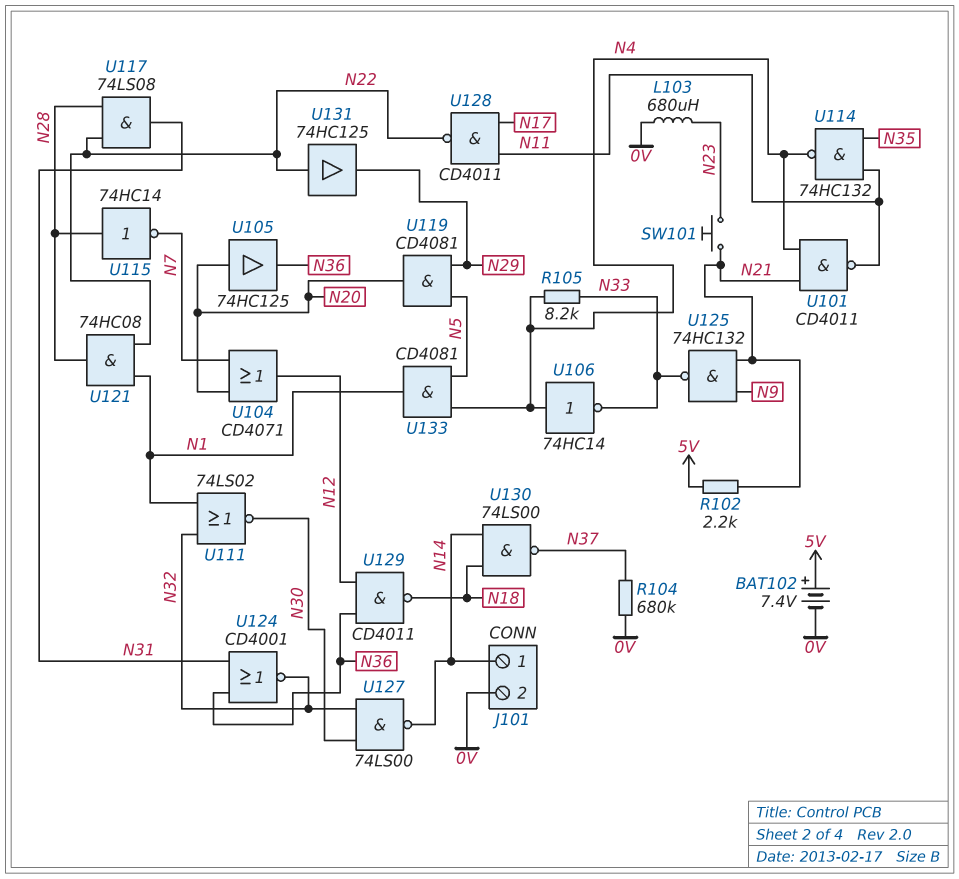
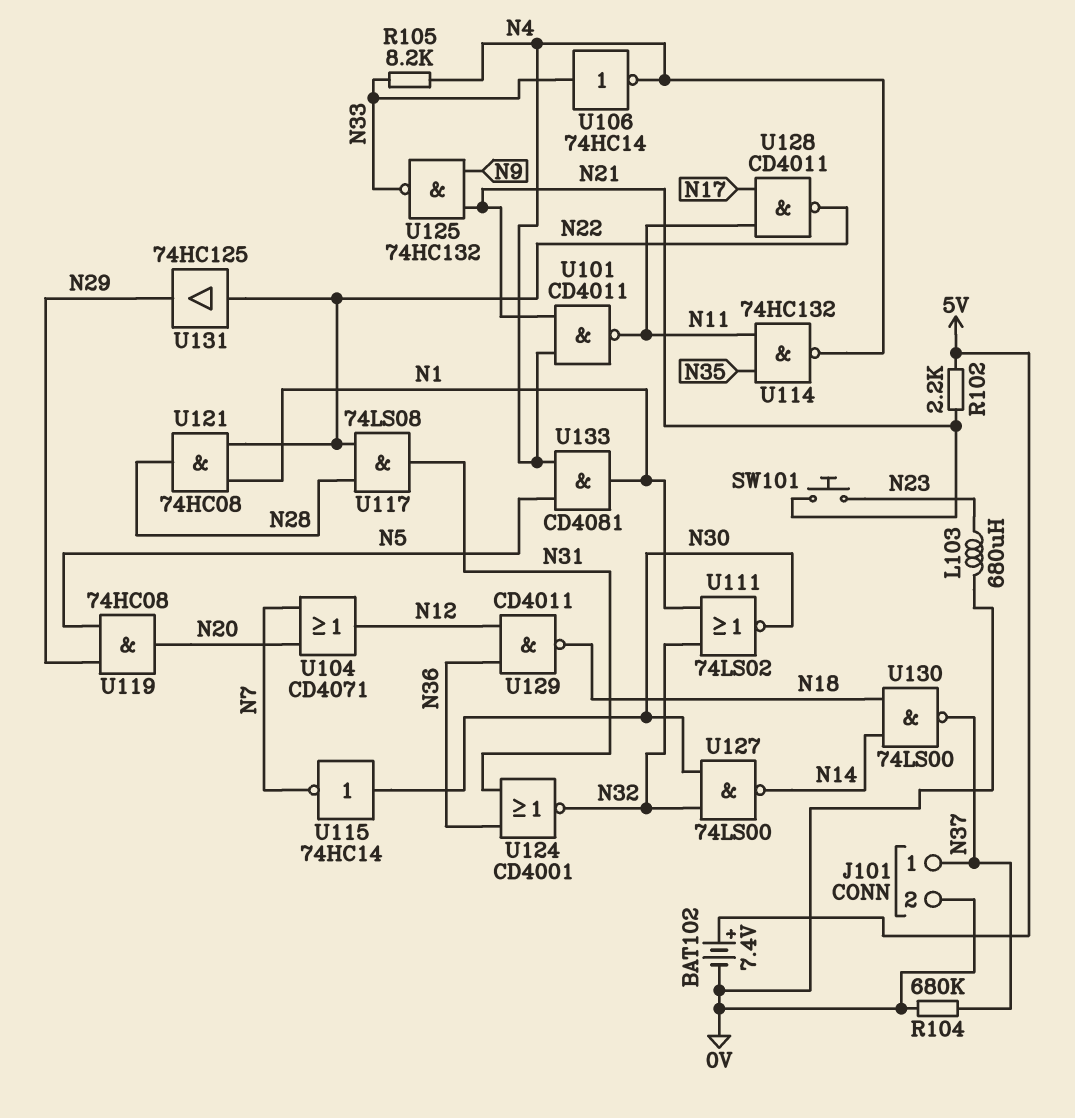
J101 pin 1: N14 -> N37
U105: buffer 74HC125 (in N20, out N36) -> none
U106: NOT 74HC14 (in N4, out N33) -> NOT 74HC14 (in N33, out N4)
U115: NOT 74HC14 (in N28, out N7) -> NOT 74HC14 (in N30, out N7)
U119: AND CD4081 (in N5, in N29, out N20) -> AND 74HC08 (in N5, in N29, out N20)

